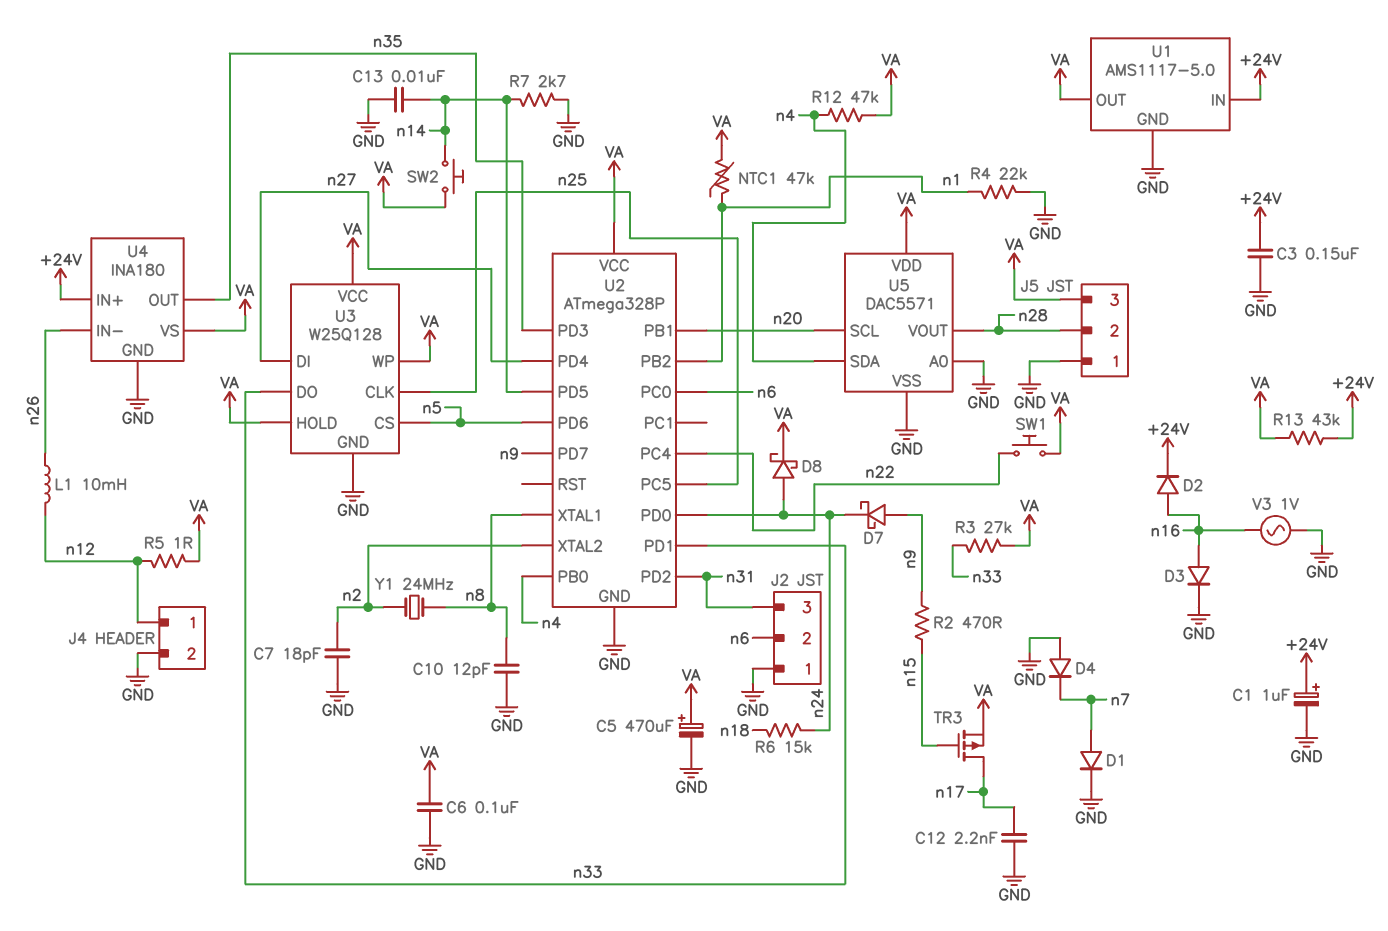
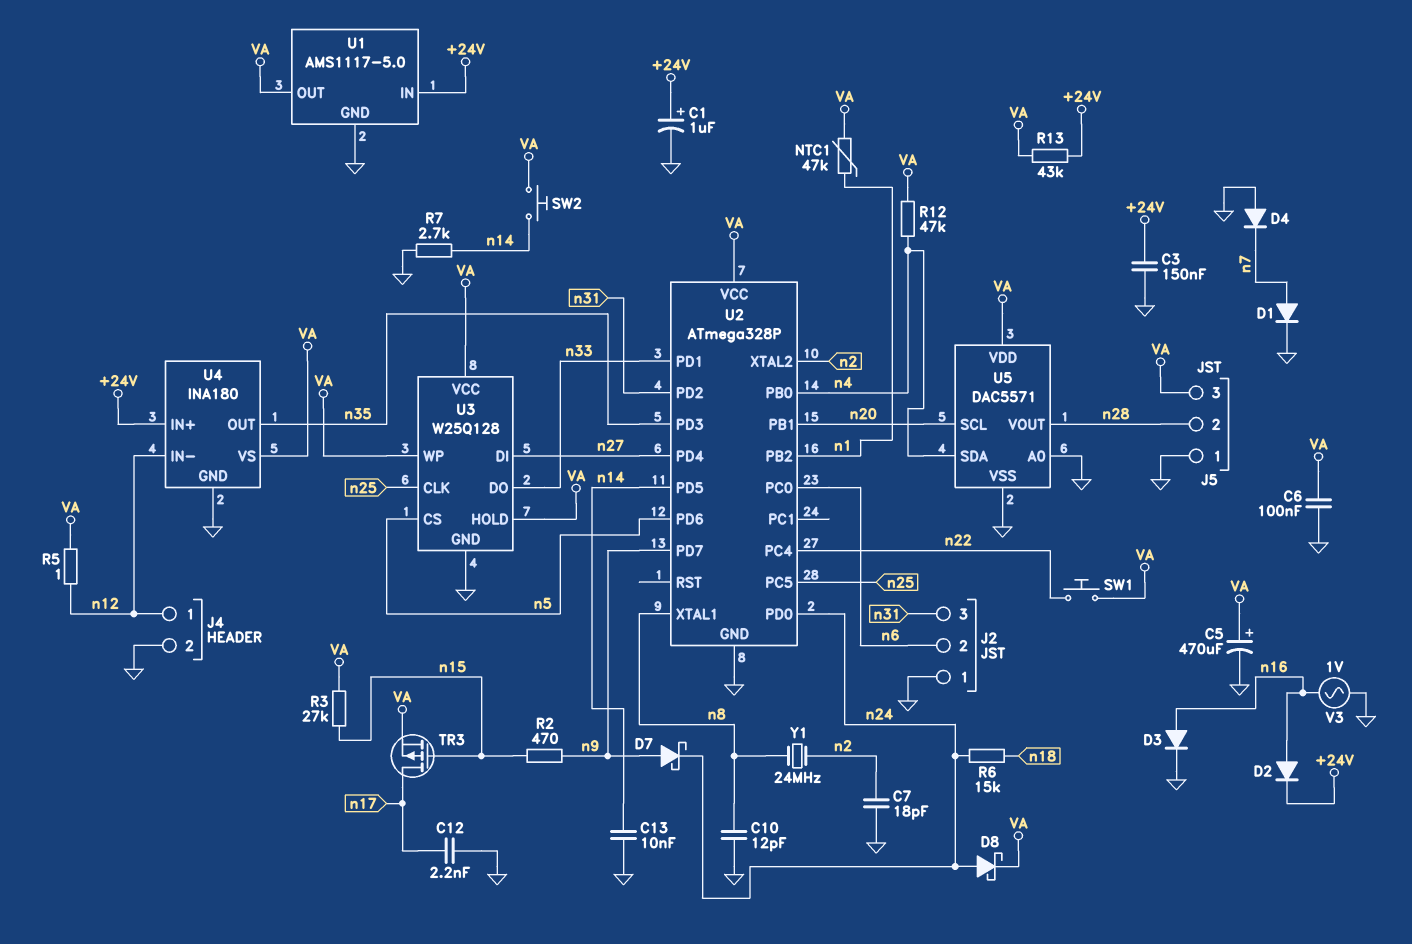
L1: 10mH (n12, n26) -> none
R3: 27k (VA, n33) -> 27k (VA, n15)
R4: 22k (GND, n1) -> none
U4 pin IN-: n26 -> n12

